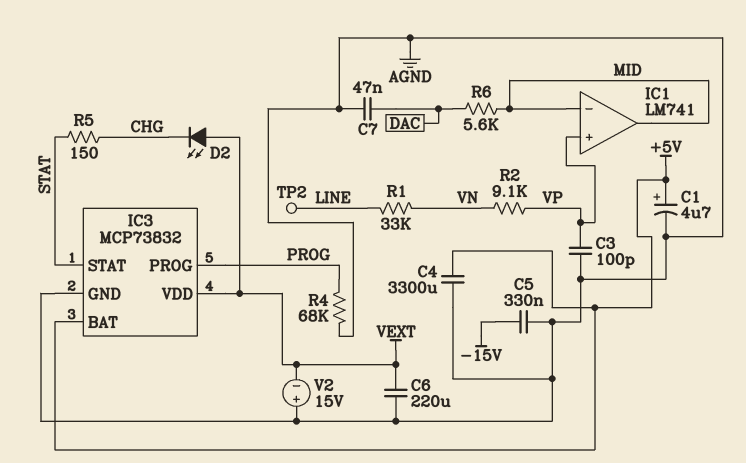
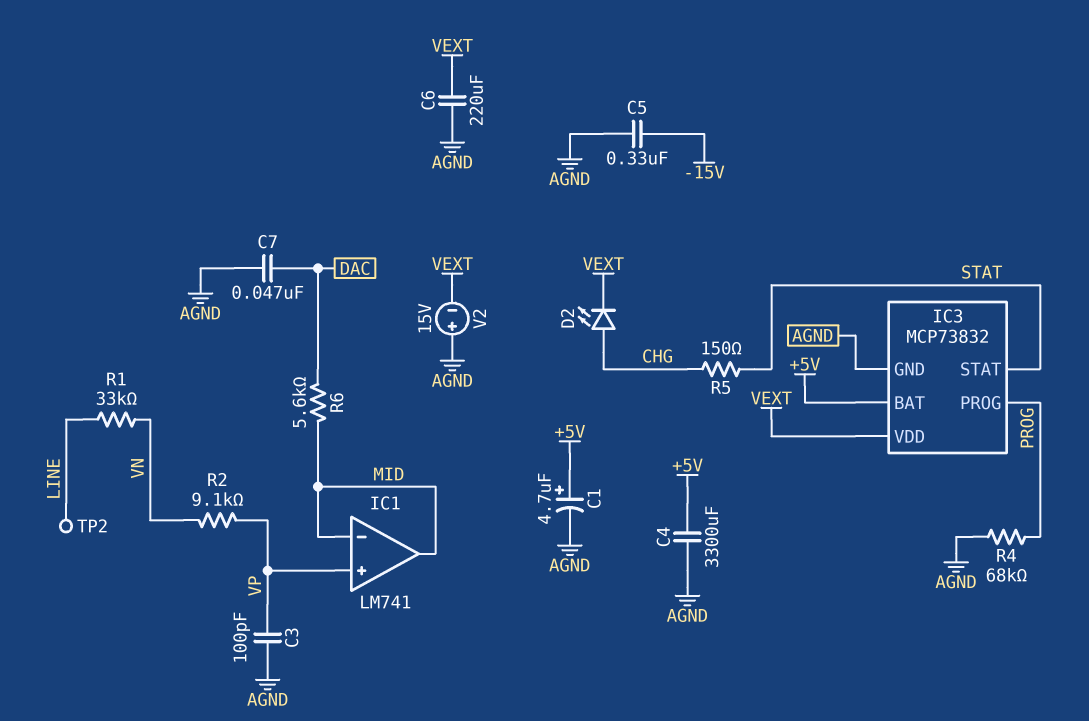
D2: LED (A VEXT, K CHG) -> LED (A CHG, K VEXT)

